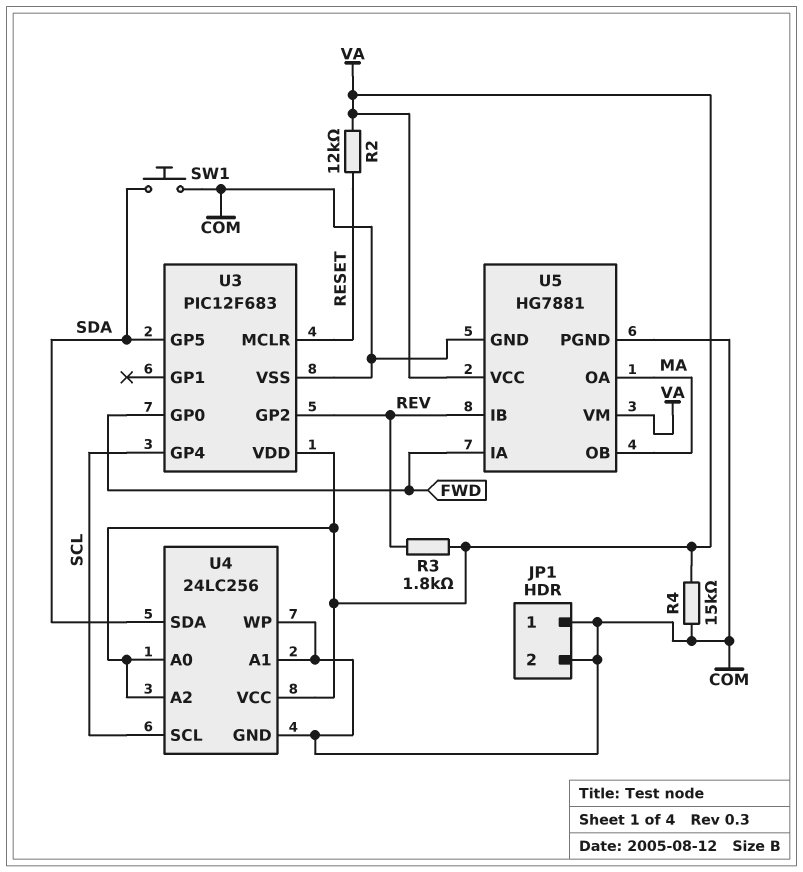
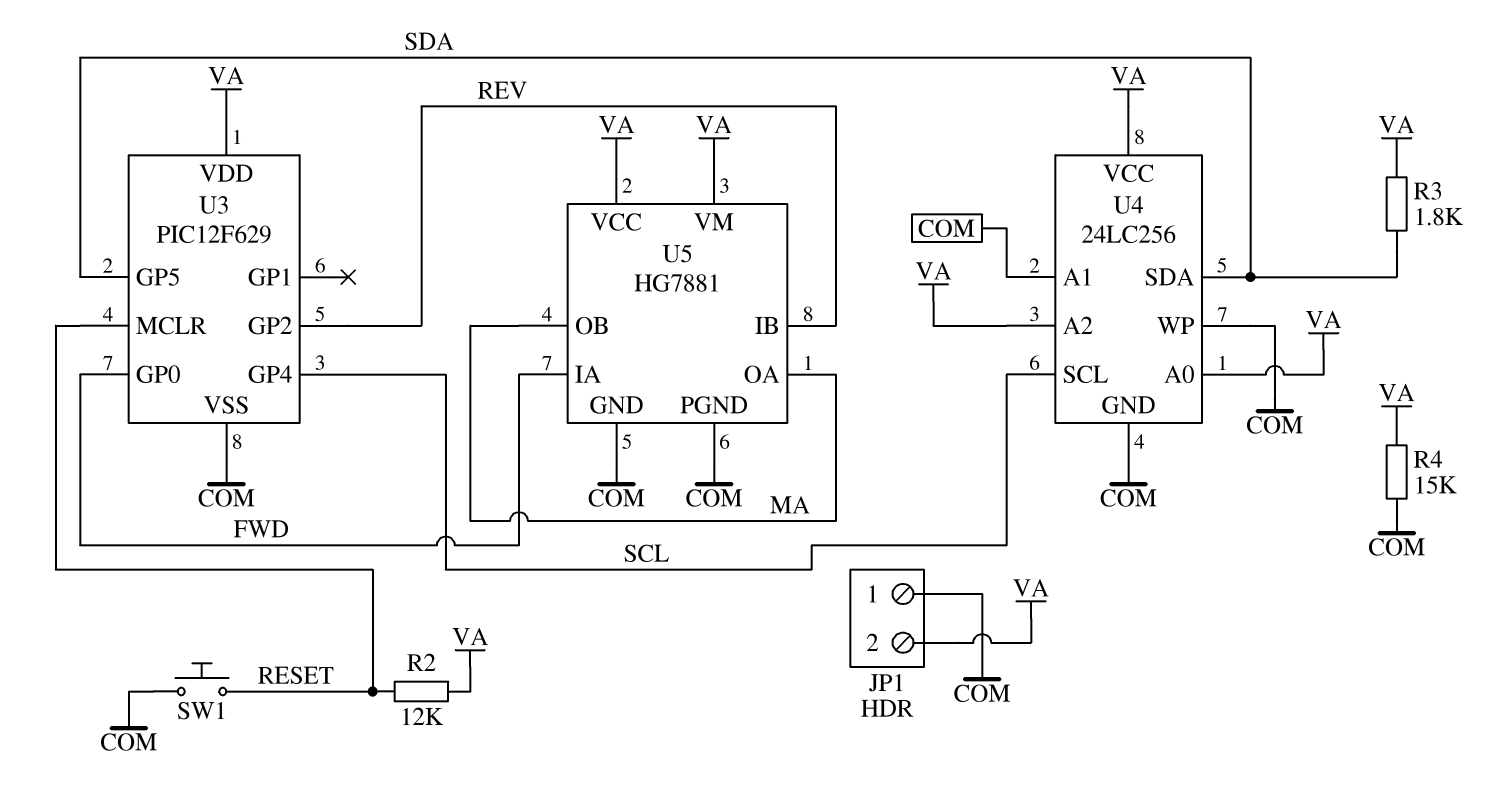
JP1 pin 2: COM -> VA
R3: 1.8k (REV, VA) -> 1.8k (SDA, VA)
SW1: button (COM, SDA) -> button (COM, RESET)
U3: PIC12F683 -> PIC12F629

